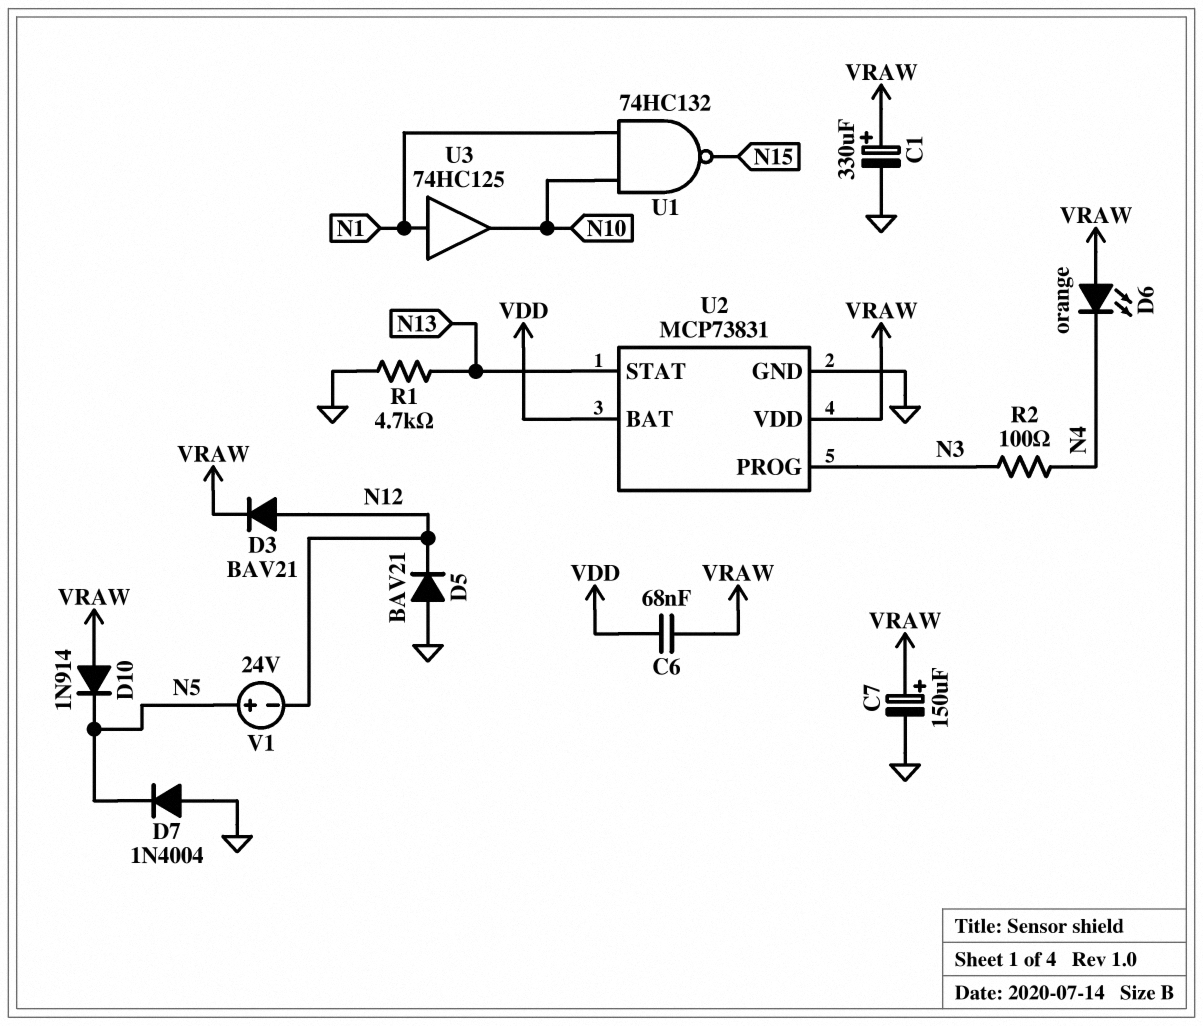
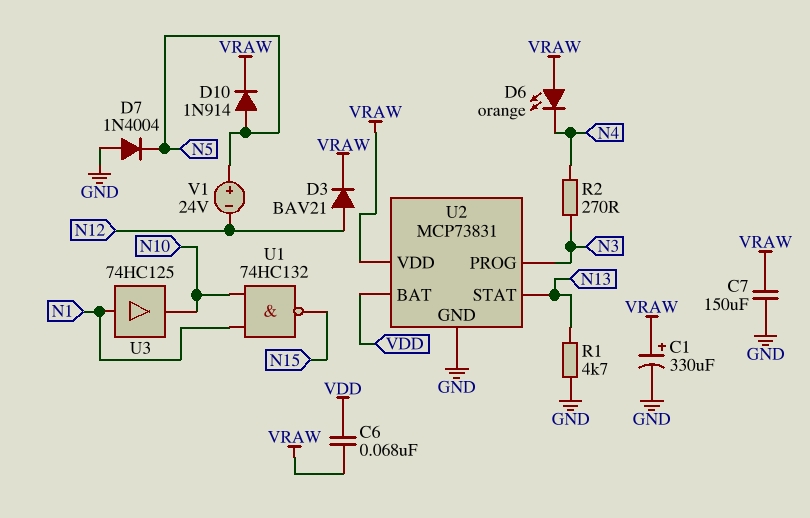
C7: 150uF (plus VRAW, minus GND) -> 150uF (GND, VRAW)
D5: diode BAV21 (A GND, K N12) -> none
D10: diode 1N914 (A VRAW, K N5) -> diode 1N914 (A N5, K VRAW)
R2: 100 (N3, N4) -> 270 (N3, N4)

